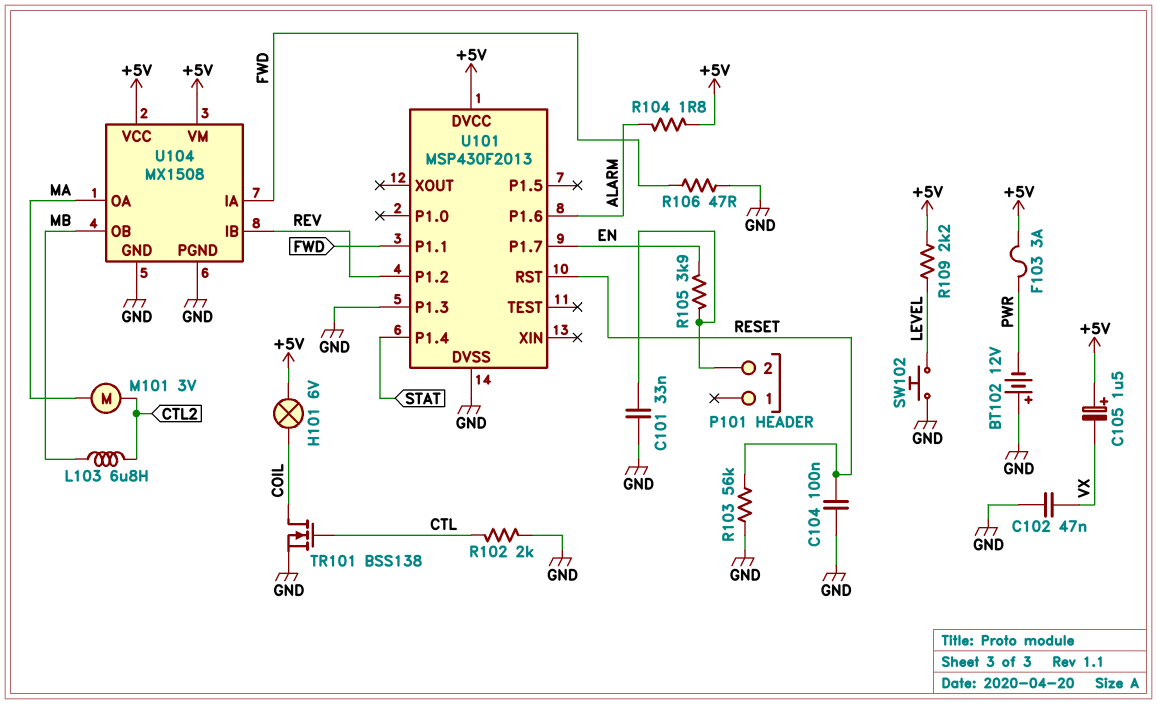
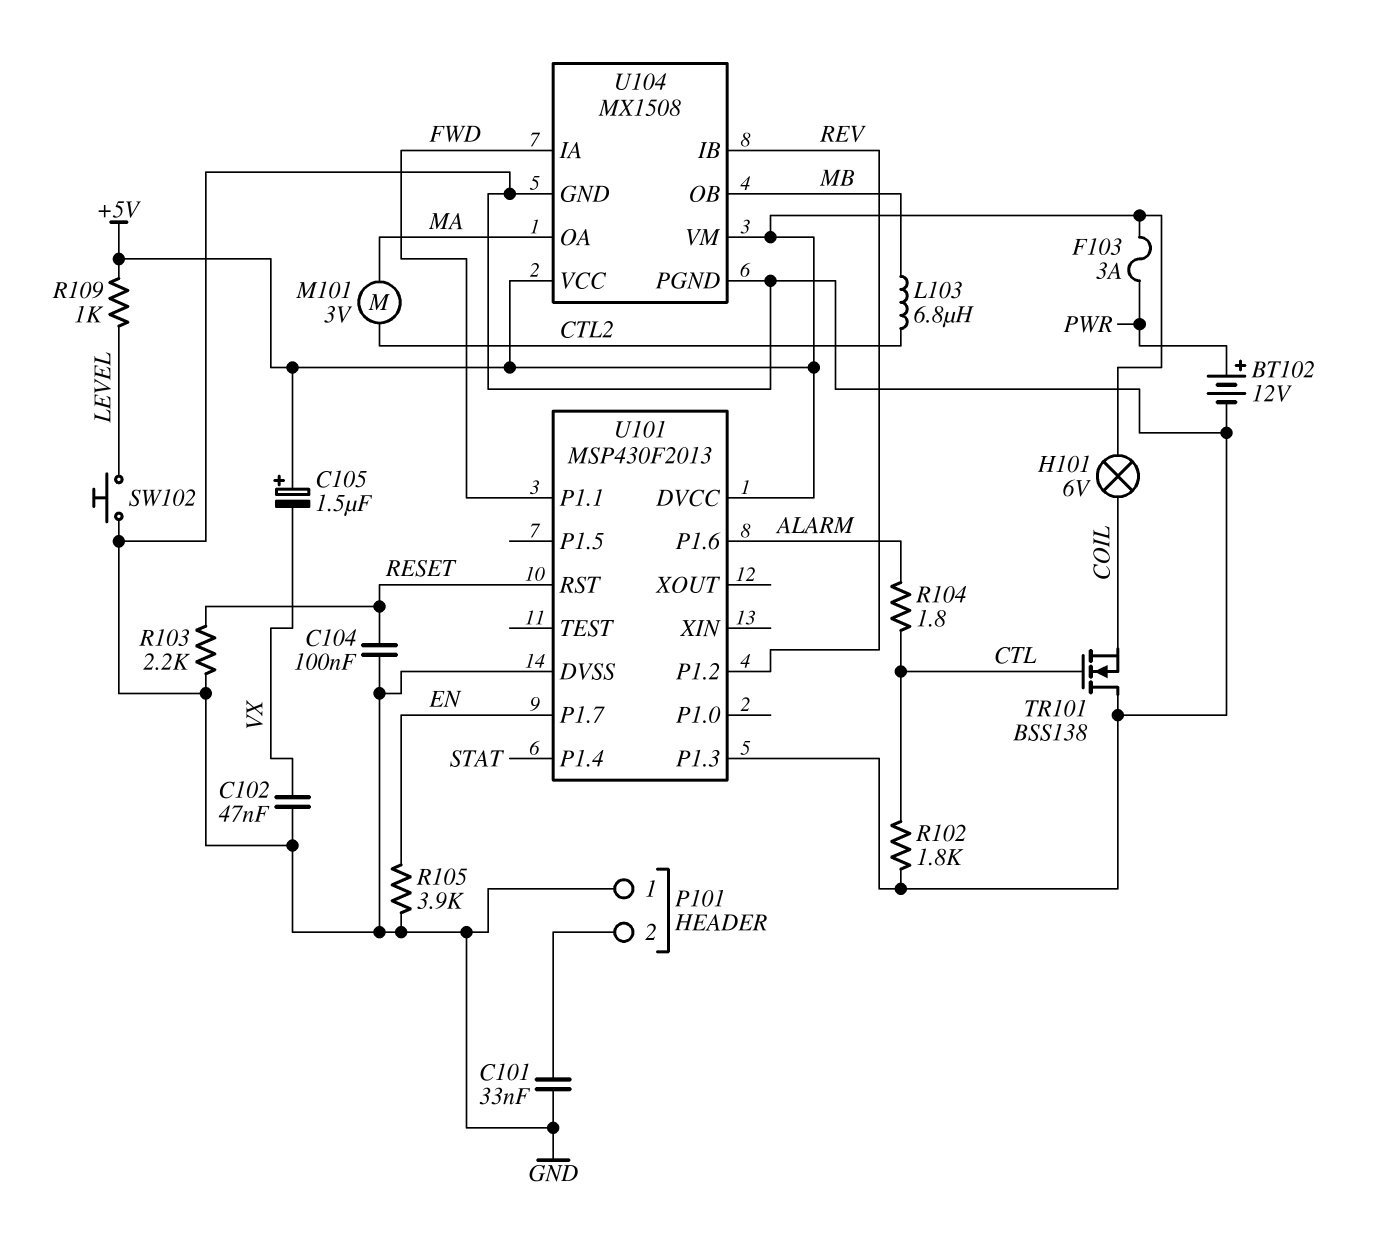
BT102: 12V (plus GND, minus PWR) -> 12V (plus PWR, minus GND)
P101 pin 1: none -> GND
R102: 2k (CTL, GND) -> 1.8k (CTL, GND)
R103: 56k (GND, RESET) -> 2.2k (GND, RESET)
R104: 1.8 (+5V, ALARM) -> 1.8 (ALARM, CTL)
R105: 3.9k (EN, P101/2) -> 3.9k (EN, GND)
R106: 47 (FWD, GND) -> none
R109: 2.2k (+5V, LEVEL) -> 1k (+5V, LEVEL)
TR101: NMOS BSS138 (G CTL, D COIL, S GND) -> NMOS BSS138 (G CTL, D GND, S COIL)

